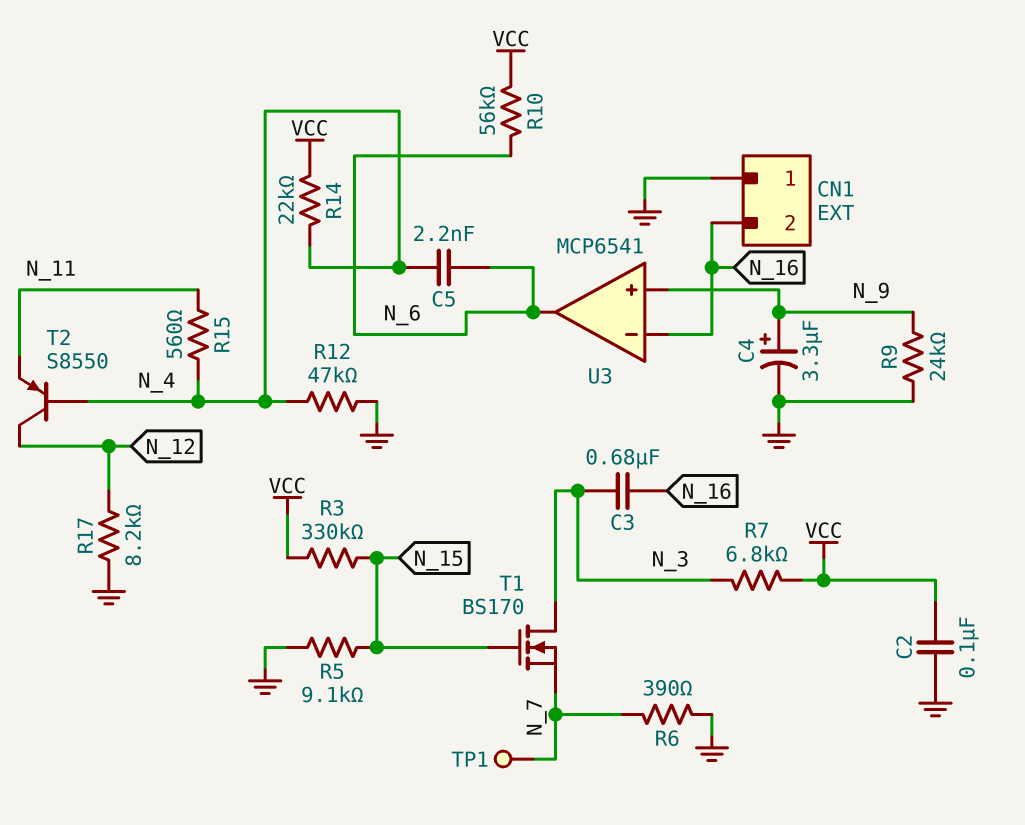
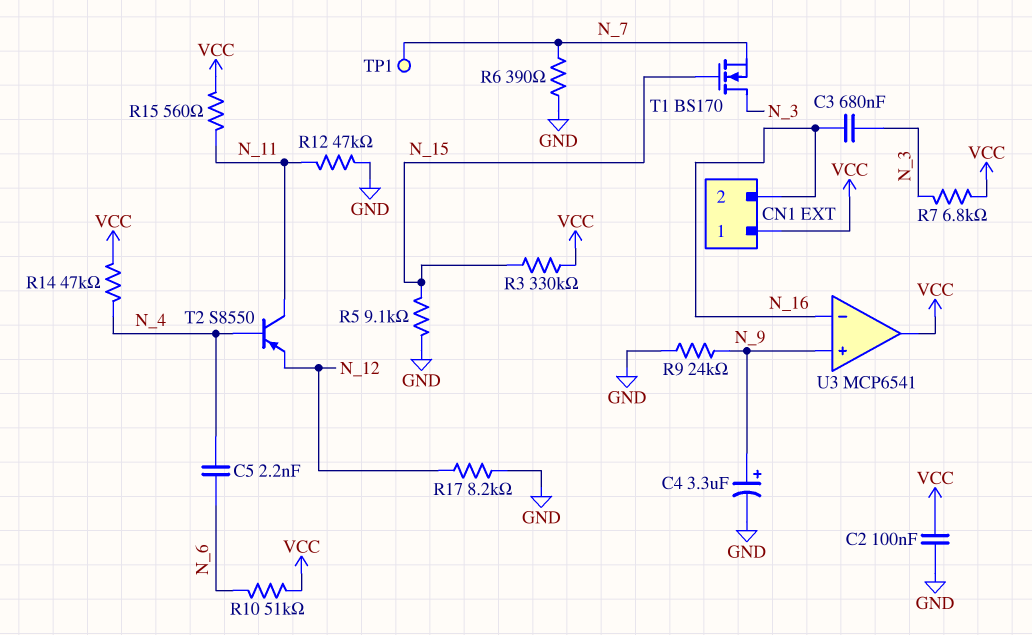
CN1 pin 1: GND -> VCC
R10: 56k (N_6, VCC) -> 51k (N_6, VCC)
R12: 47k (GND, N_4) -> 47k (GND, N_11)
R14: 22k (N_4, VCC) -> 47k (N_4, VCC)
R15: 560 (N_4, N_11) -> 560 (N_11, VCC)
T2: PNP S8550 (B N_4, C N_12, E N_11) -> PNP S8550 (B N_4, C N_11, E N_12)
U3 pin out: N_6 -> VCC

